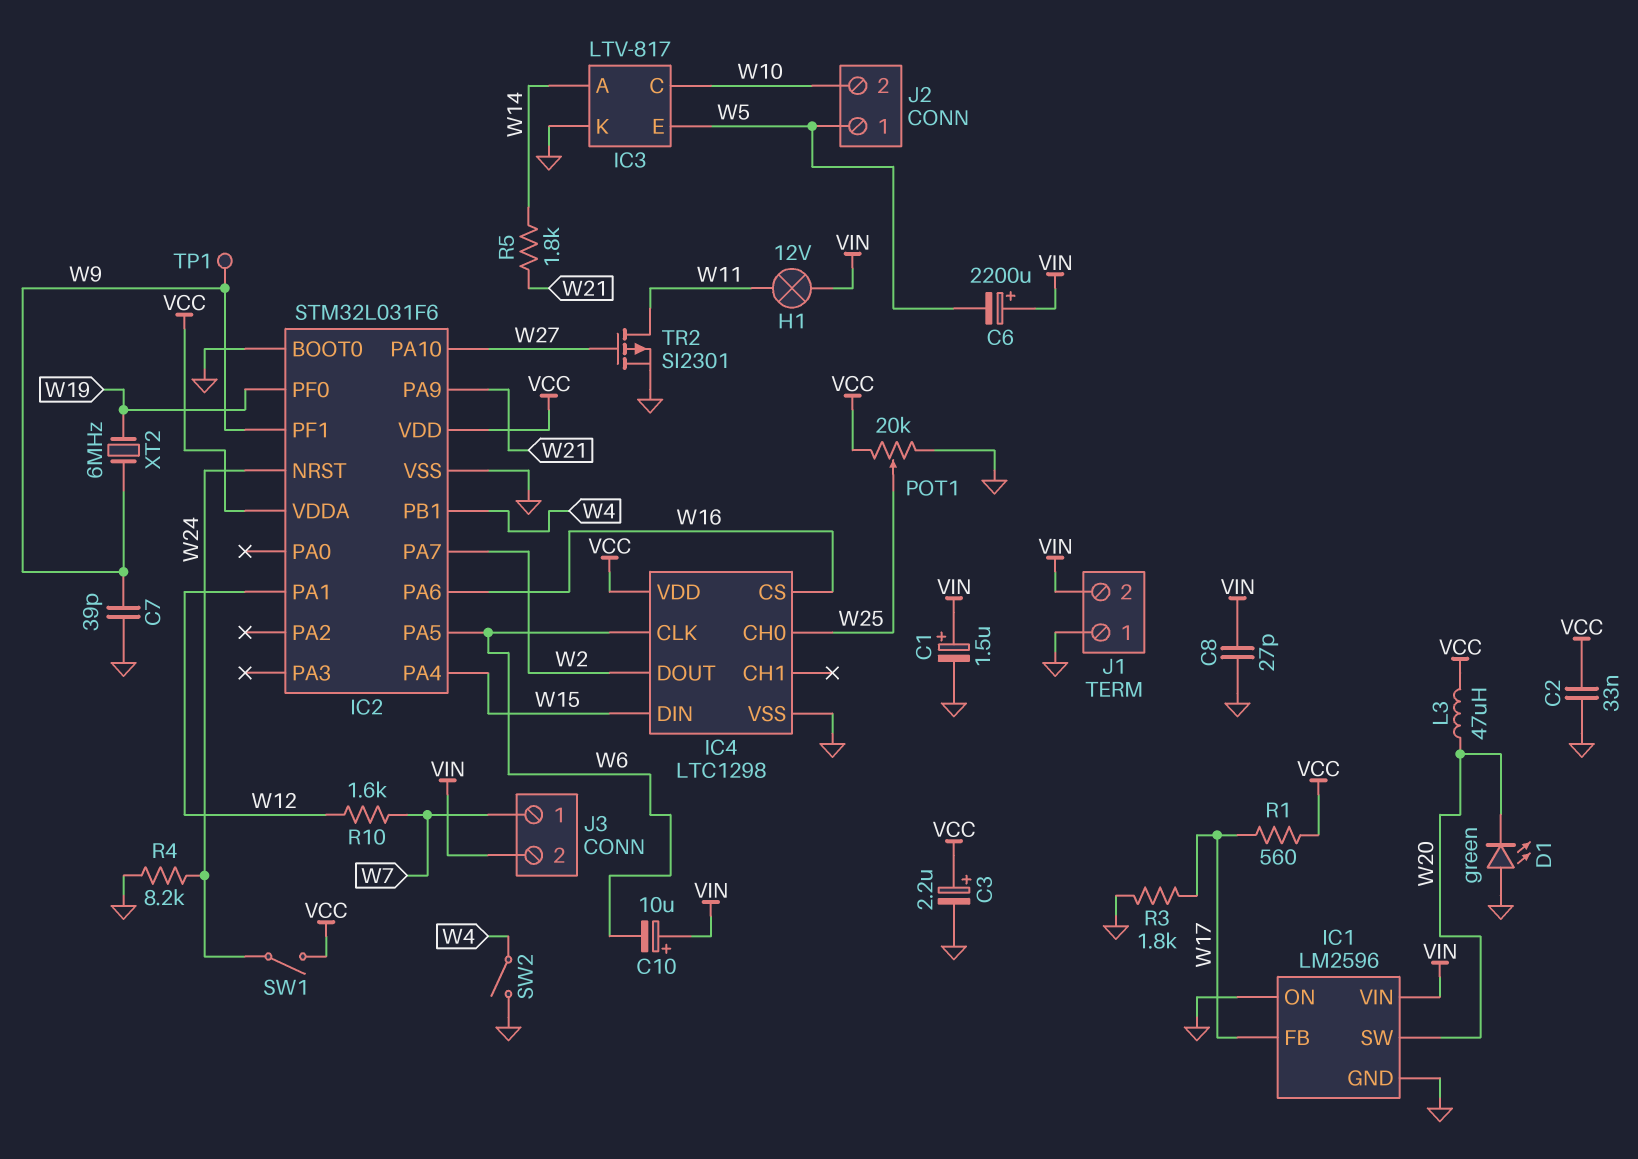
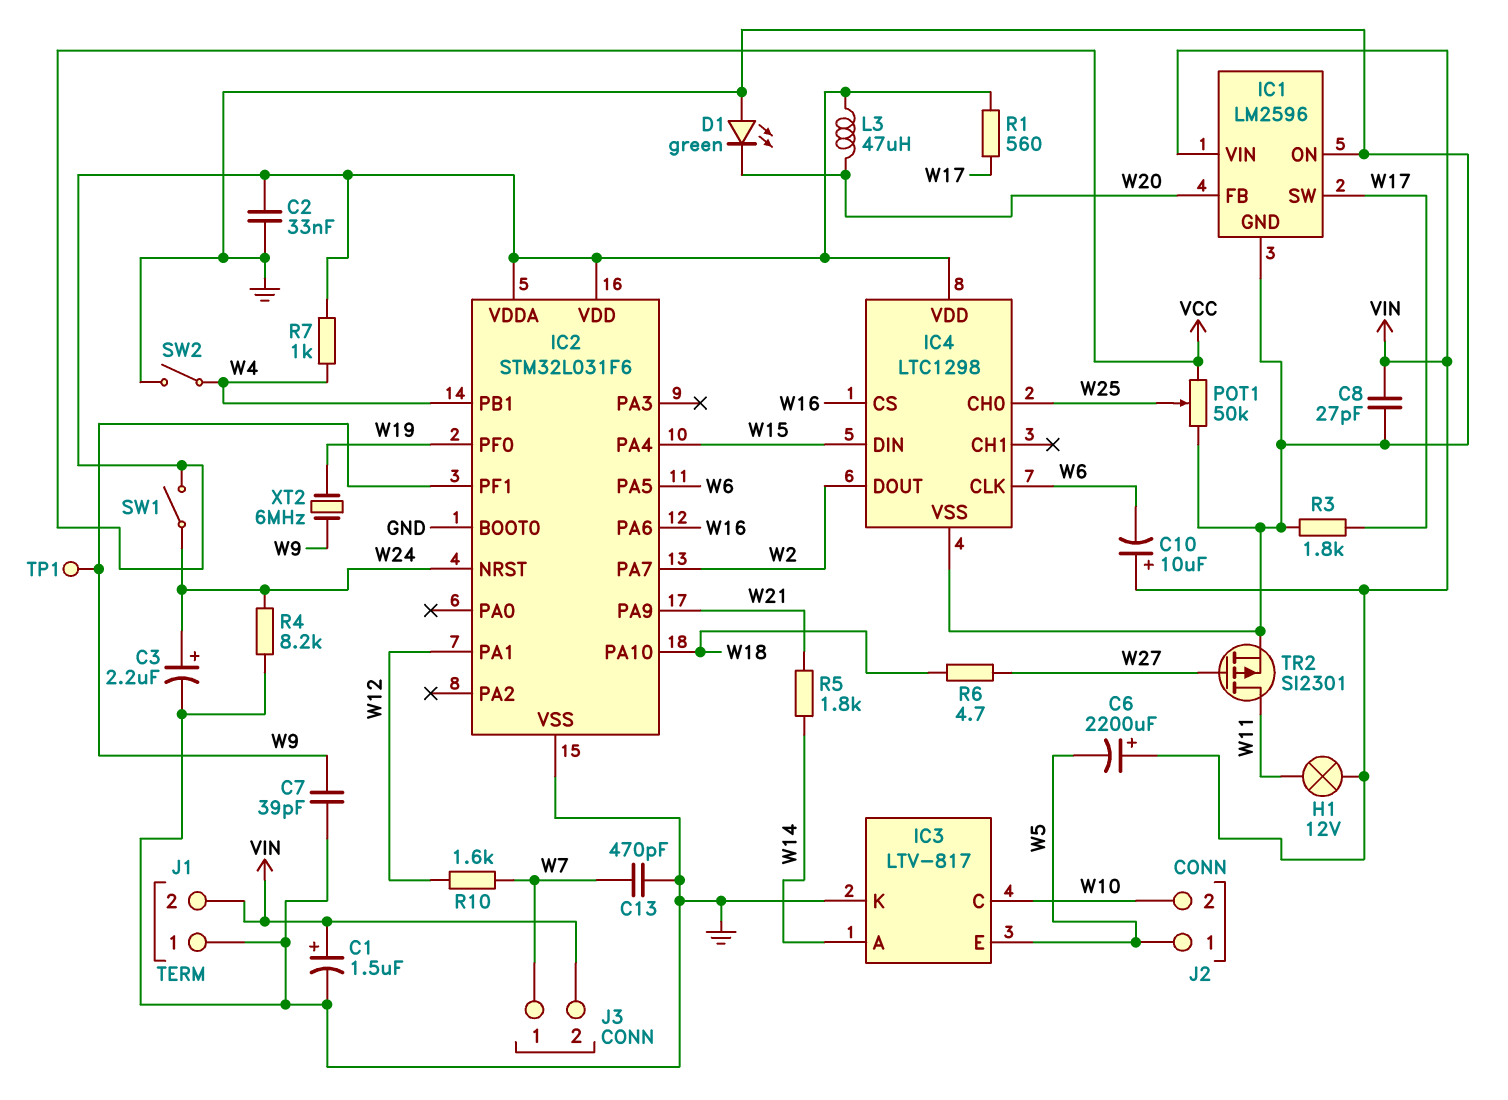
C3: 2.2uF (plus VCC, minus GND) -> 2.2uF (plus W24, minus GND)
C13: none -> 470pF (GND, W7)
IC1 pin FB: W17 -> W20
IC1 pin SW: W20 -> W17
IC2 pin PA10: W27 -> W18
POT1: 20k (GND, VCC, wiper W25) -> 50k (GND, VCC, wiper W25)
R6: none -> 4.7 (W18, W27)
R7: none -> 1k (VCC, W4)

